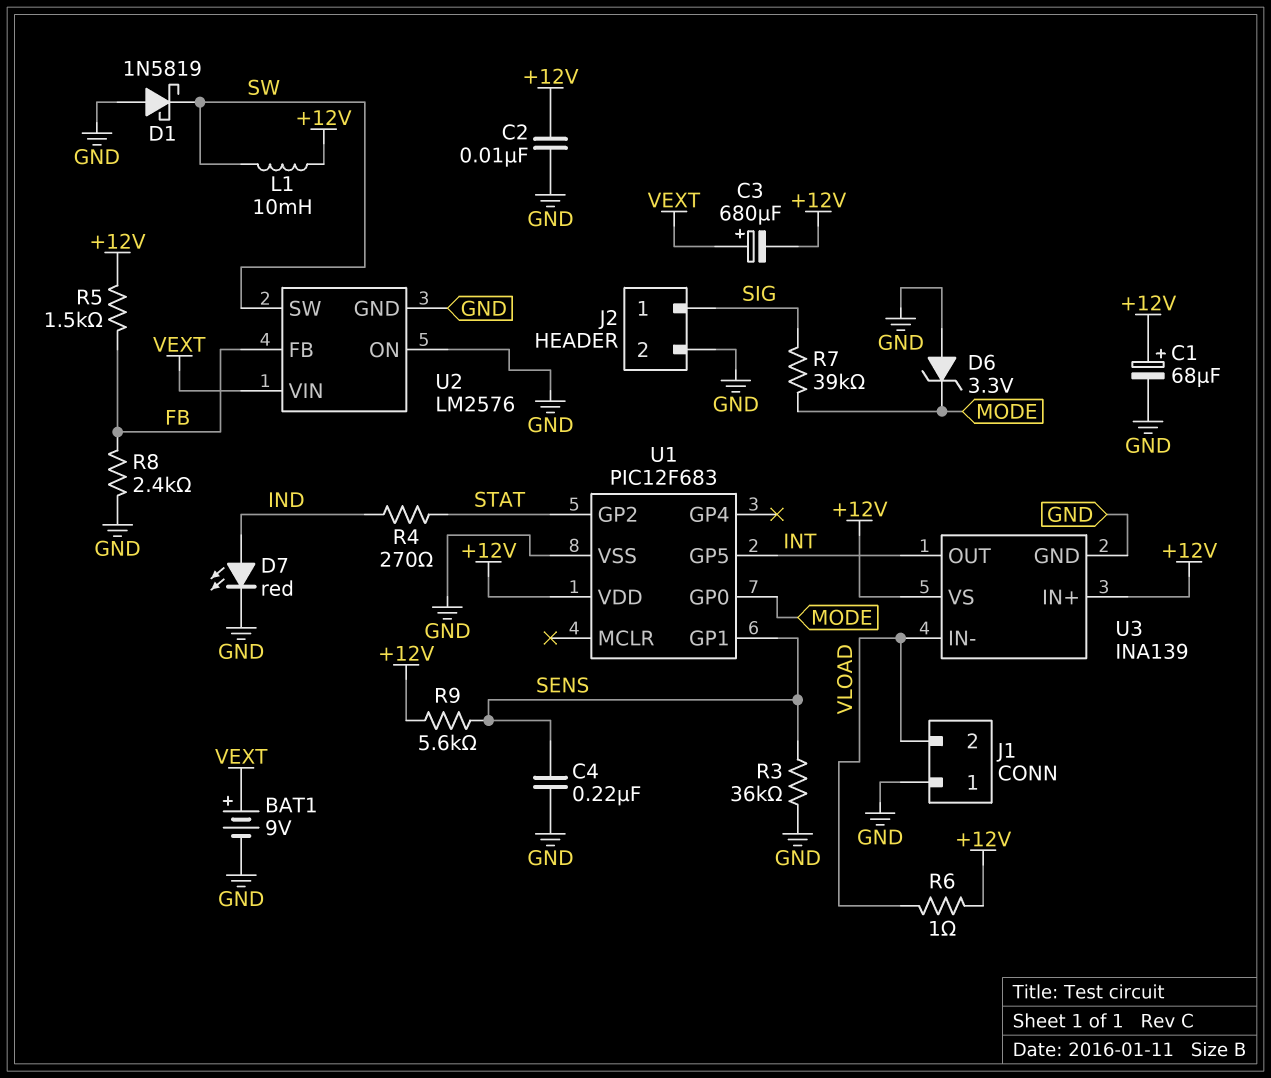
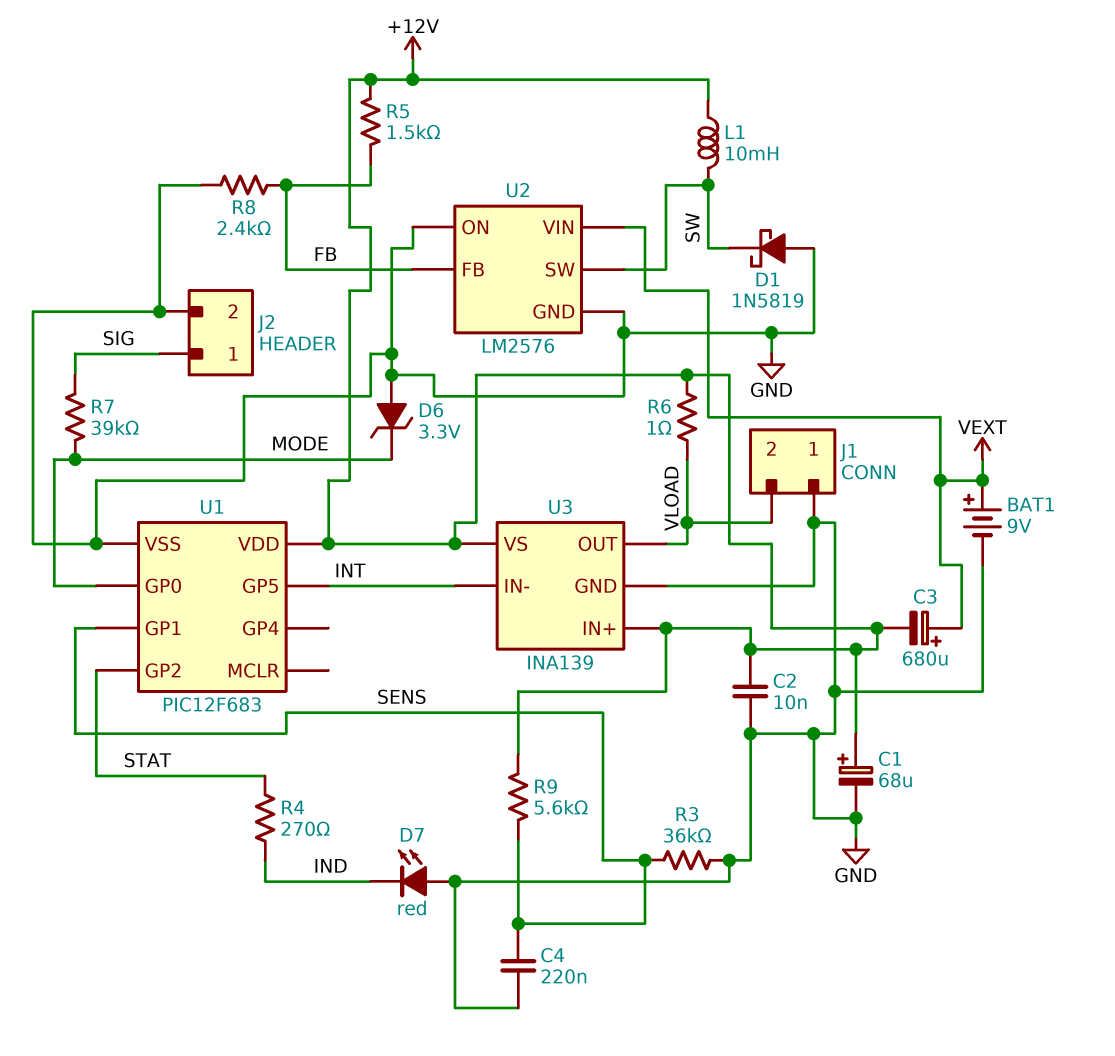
D7: LED red (A IND, K GND) -> LED red (A GND, K IND)
U3 pin IN-: VLOAD -> INT
U3 pin OUT: INT -> VLOAD

